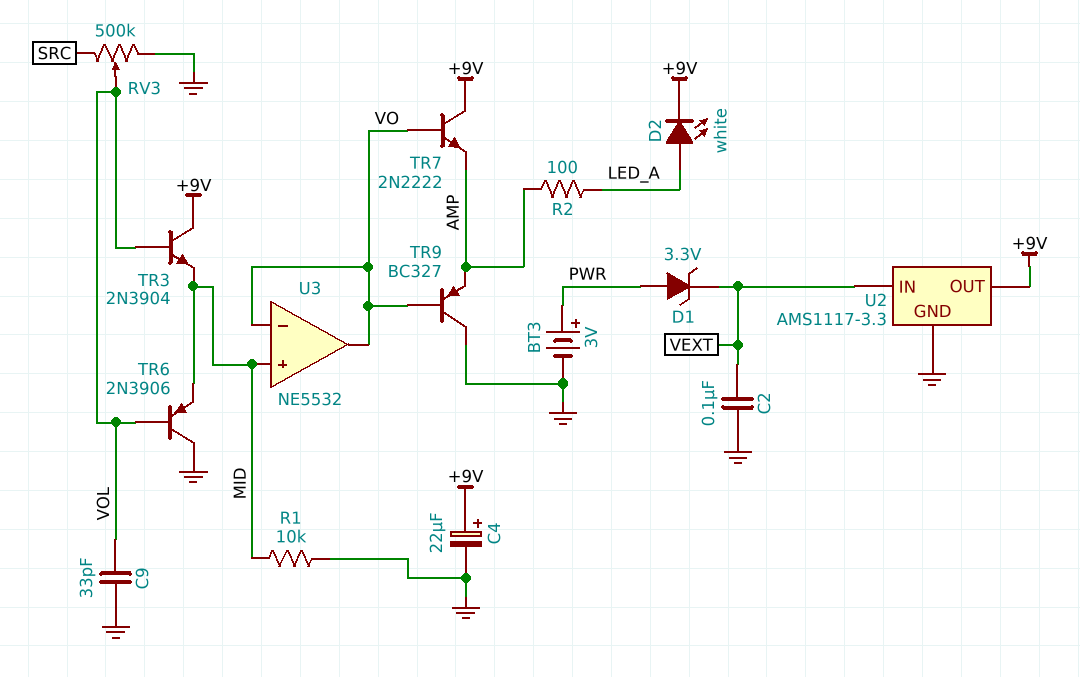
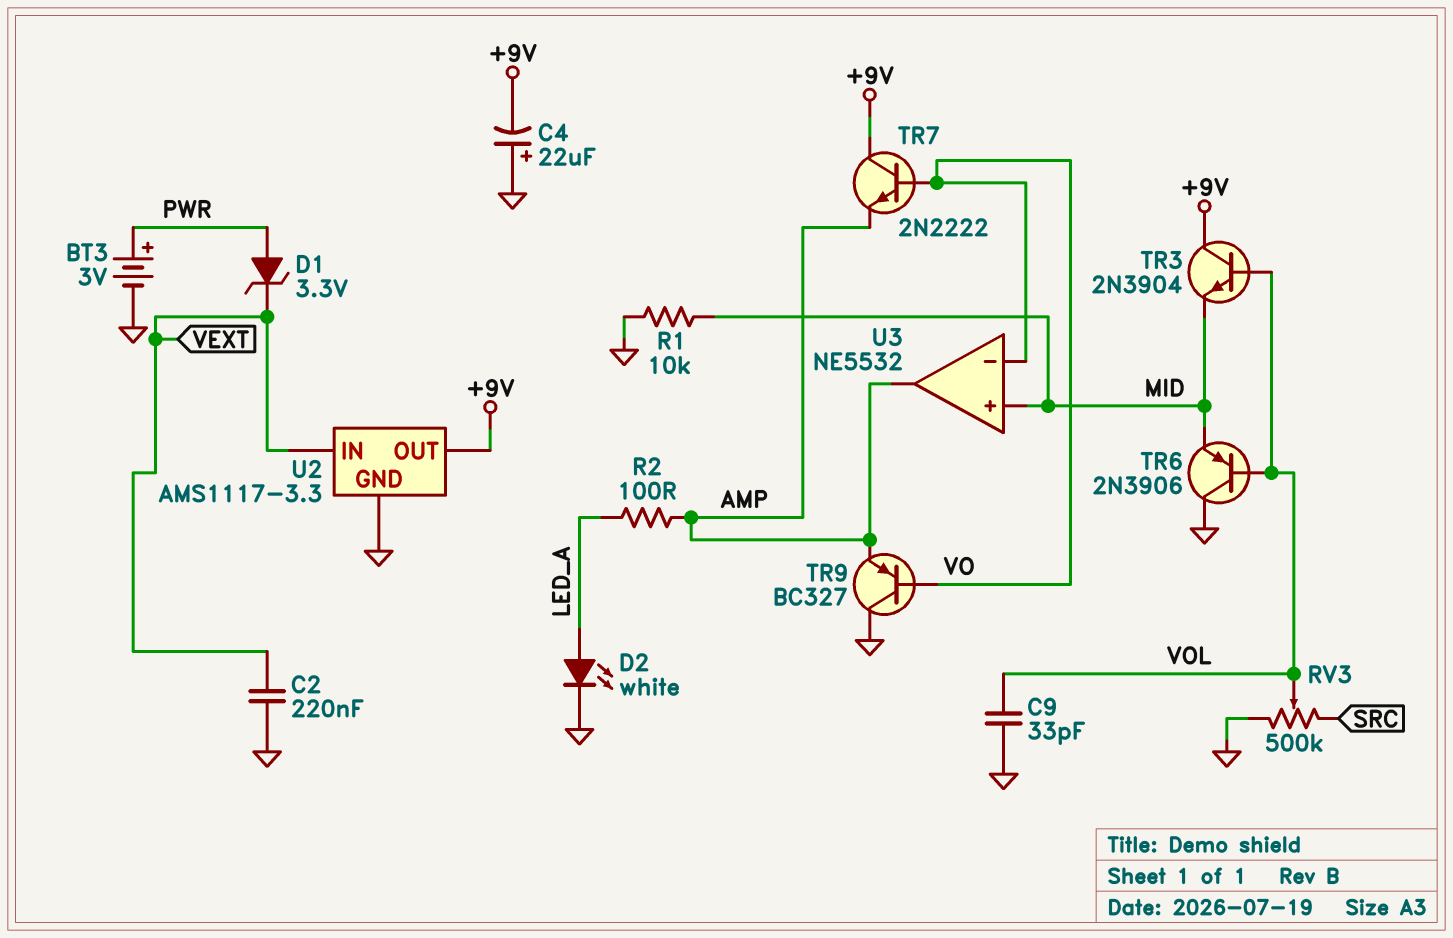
C2: 100nF (GND, VEXT) -> 220nF (GND, VEXT)
C4: 22uF (plus +9V, minus GND) -> 22uF (plus GND, minus +9V)
D2: LED white (A LED_A, K +9V) -> LED white (A LED_A, K GND)
U3 pin out: VO -> AMP

